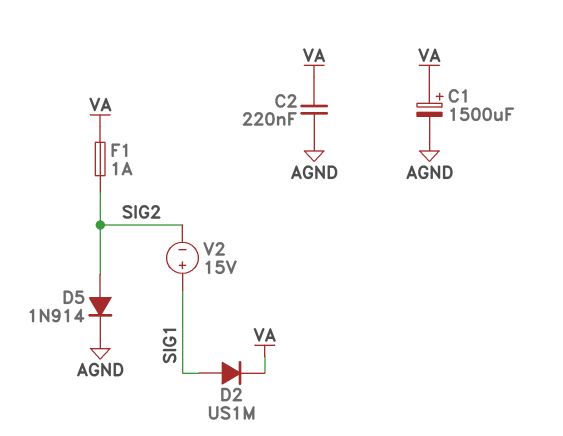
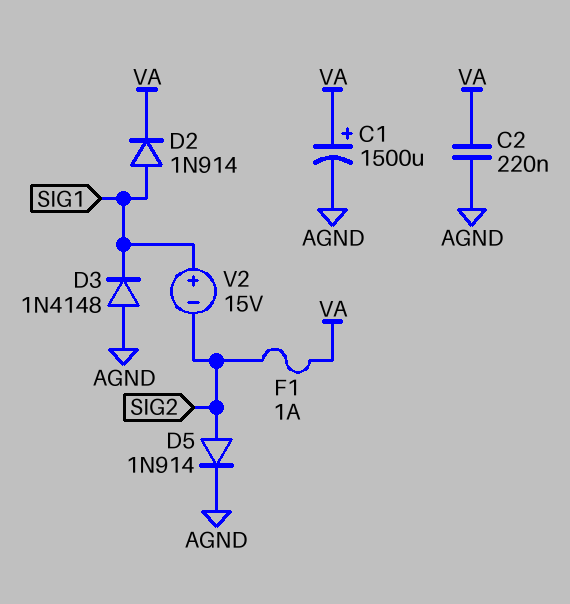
D2: diode US1M (A SIG1, K VA) -> diode 1N914 (A SIG1, K VA)
D3: none -> diode 1N4148 (A AGND, K SIG1)

